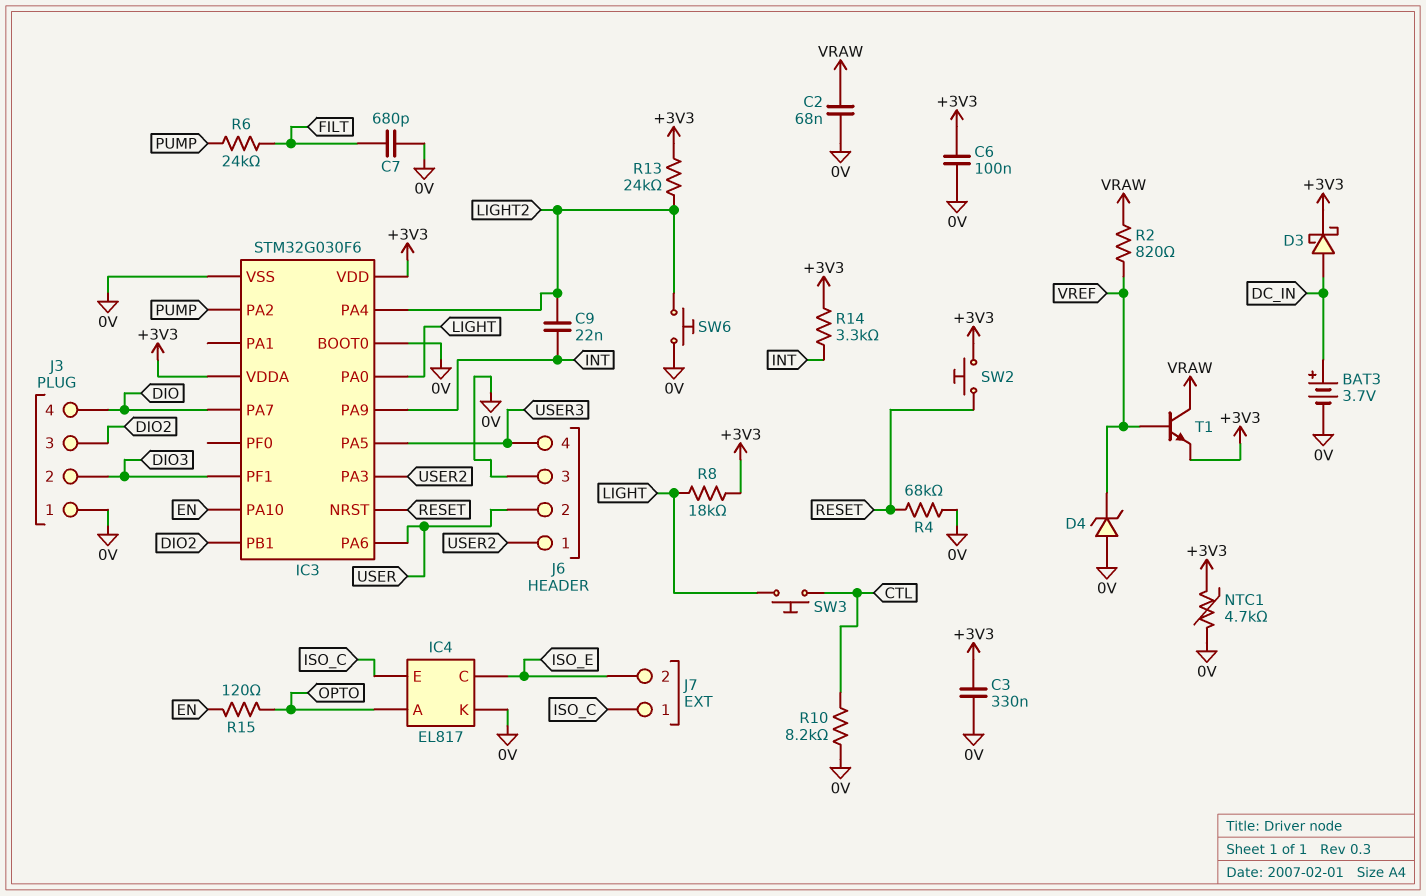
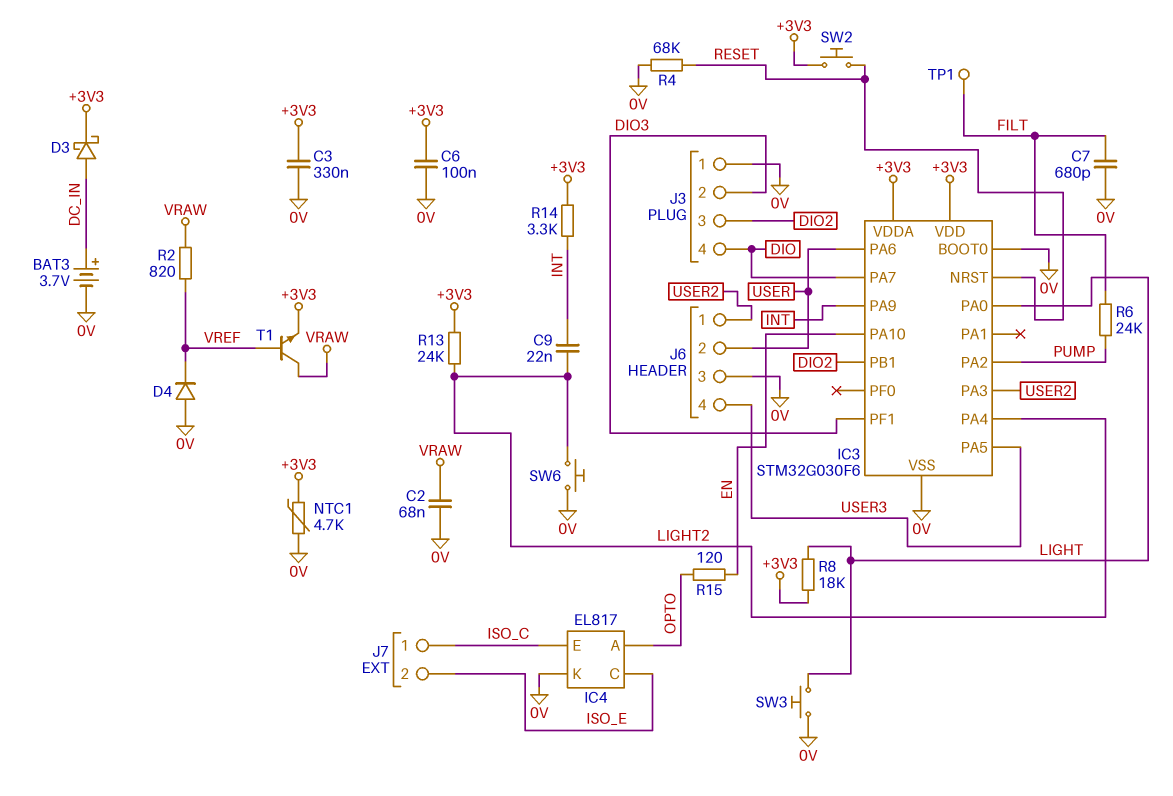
D4: zener (A 0V, K VREF) -> diode (A 0V, K VREF)
R10: 8.2k (0V, CTL) -> none
SW3: button (CTL, LIGHT) -> button (0V, LIGHT)
TP1: none -> test point (FILT)

